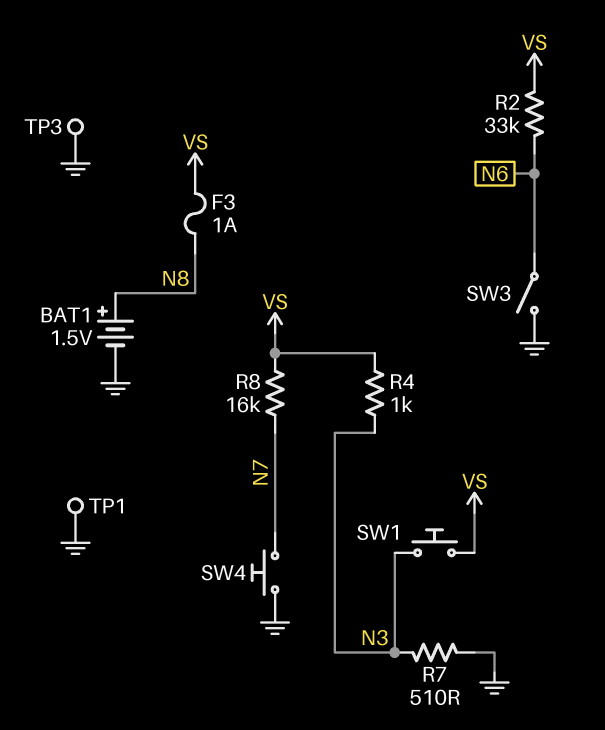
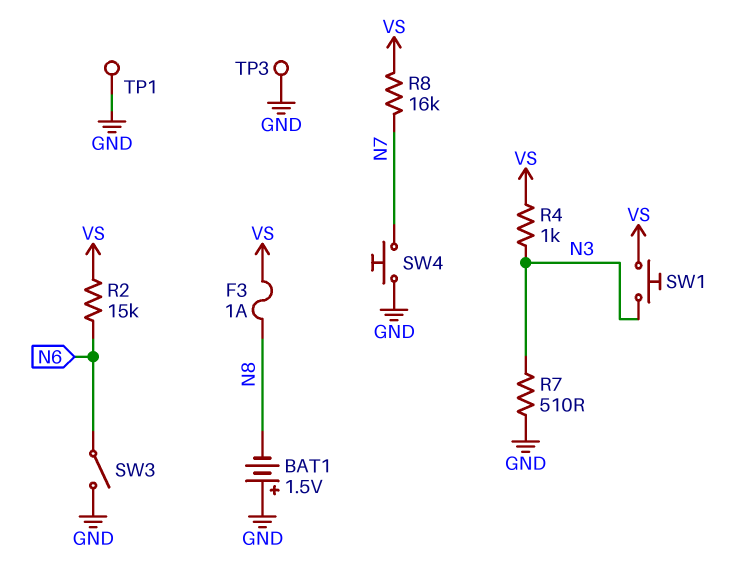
BAT1: 1.5V (plus N8, minus GND) -> 1.5V (plus GND, minus N8)
R2: 33k (N6, VS) -> 15k (N6, VS)

